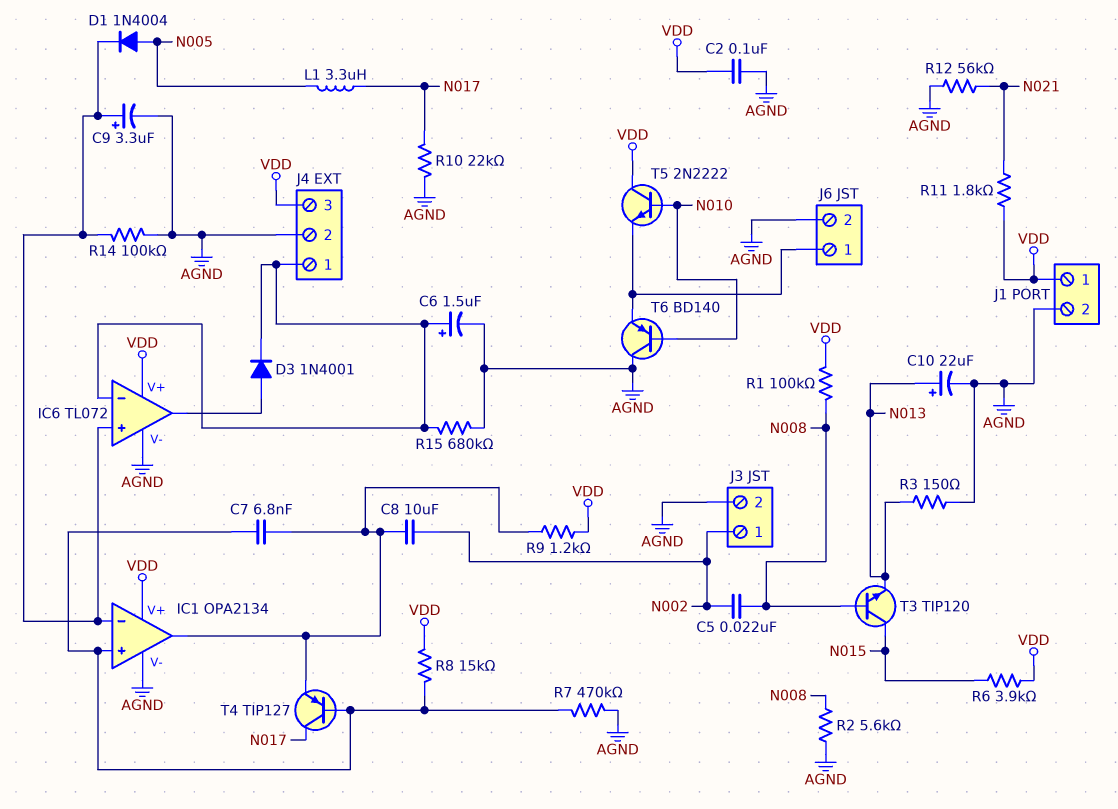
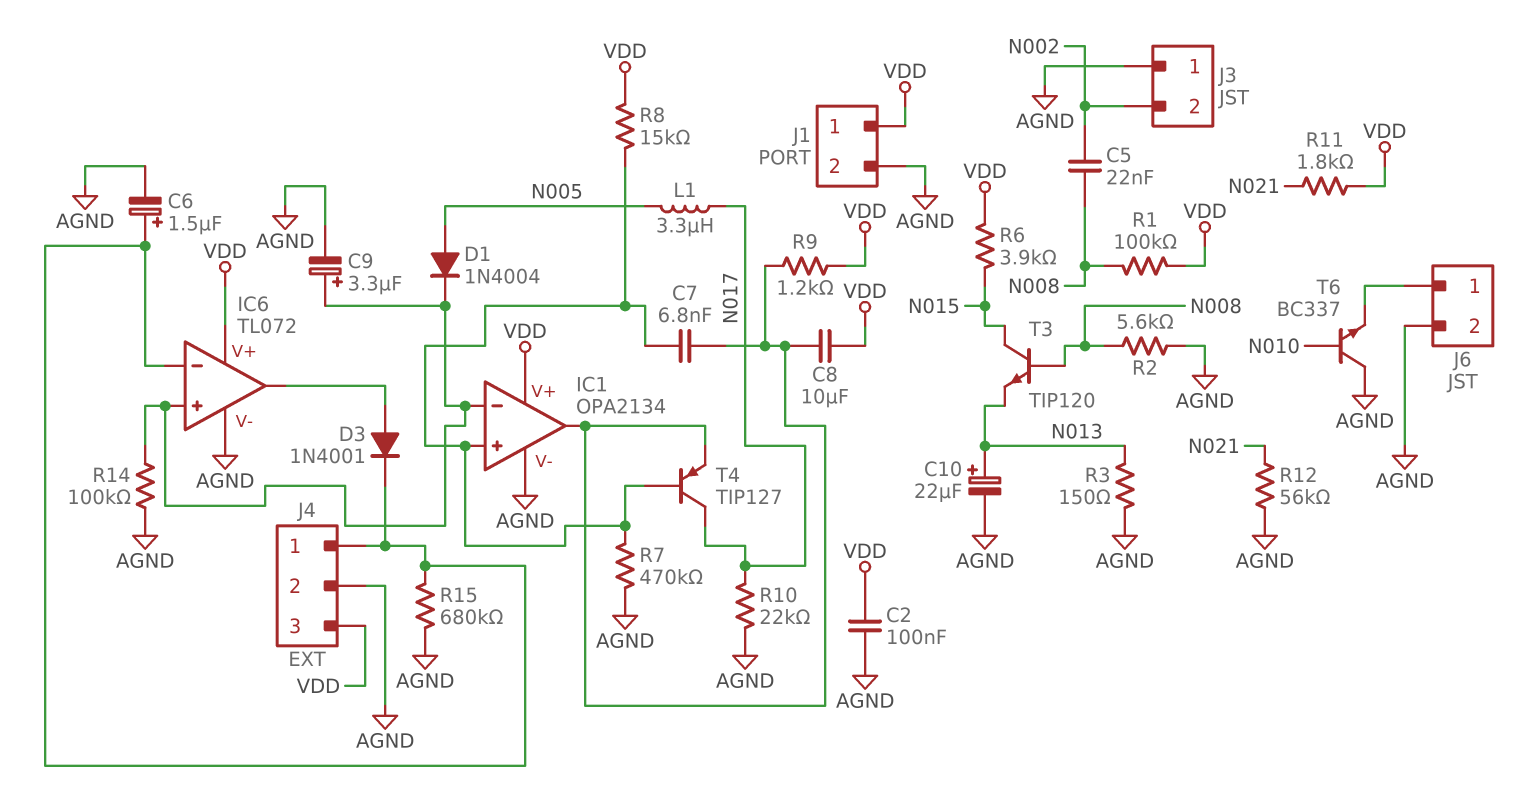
C8: 10uF (IC1/out, N002) -> 10uF (IC1/out, VDD)
J3 pin 1: N002 -> AGND
J3 pin 2: AGND -> N002
T5: NPN 2N2222 (B N010, C VDD, E J6/1) -> none
T6: PNP BD140 (B N010, C AGND, E J6/1) -> NPN BC337 (B N010, C AGND, E J6/1)

